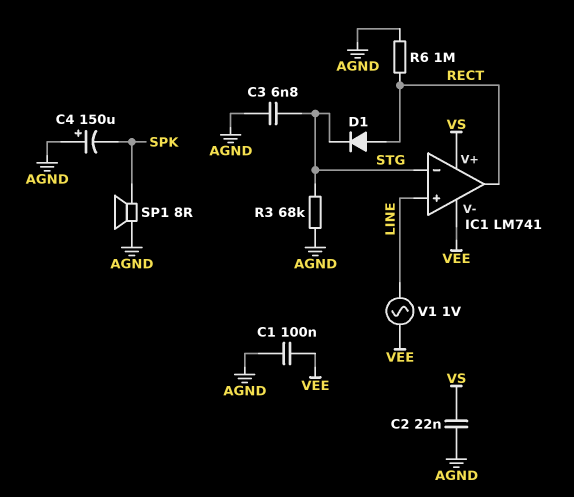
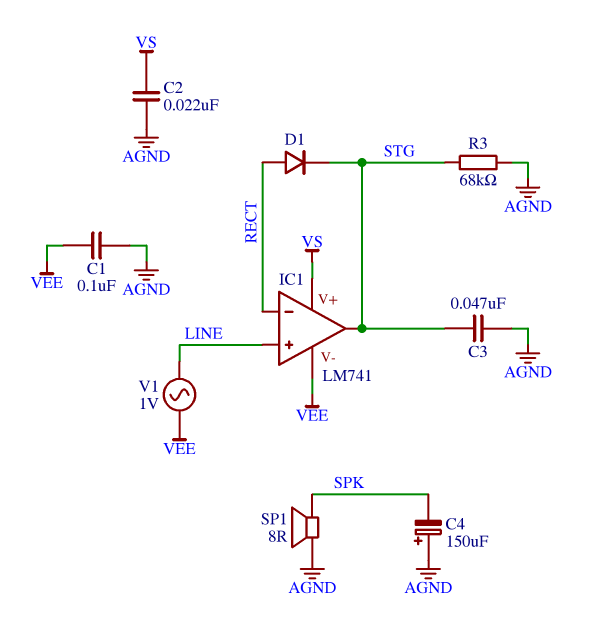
C3: 6.8nF (AGND, STG) -> 47nF (AGND, STG)
IC1 pin in-: STG -> RECT
IC1 pin out: RECT -> STG
R6: 1M (AGND, RECT) -> none

